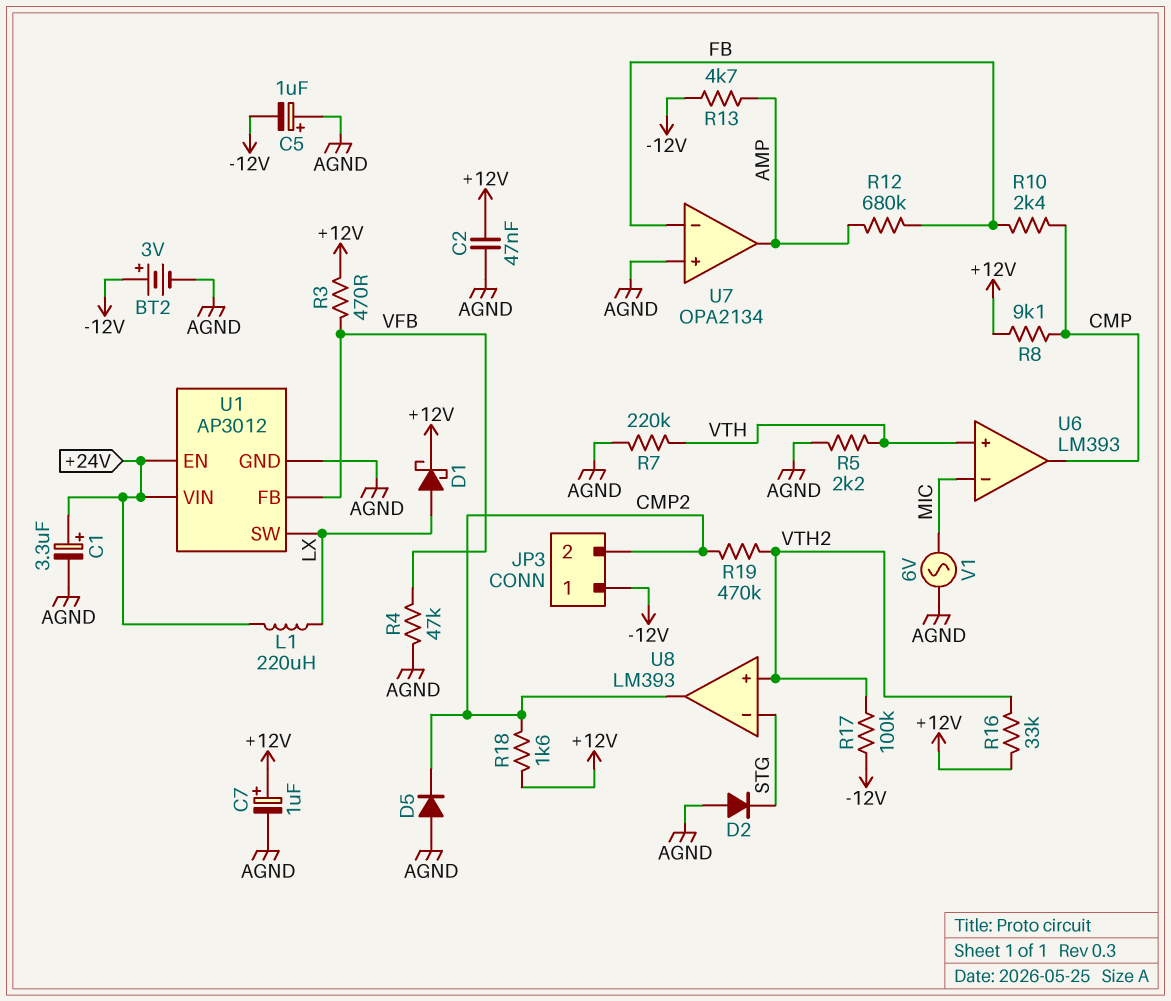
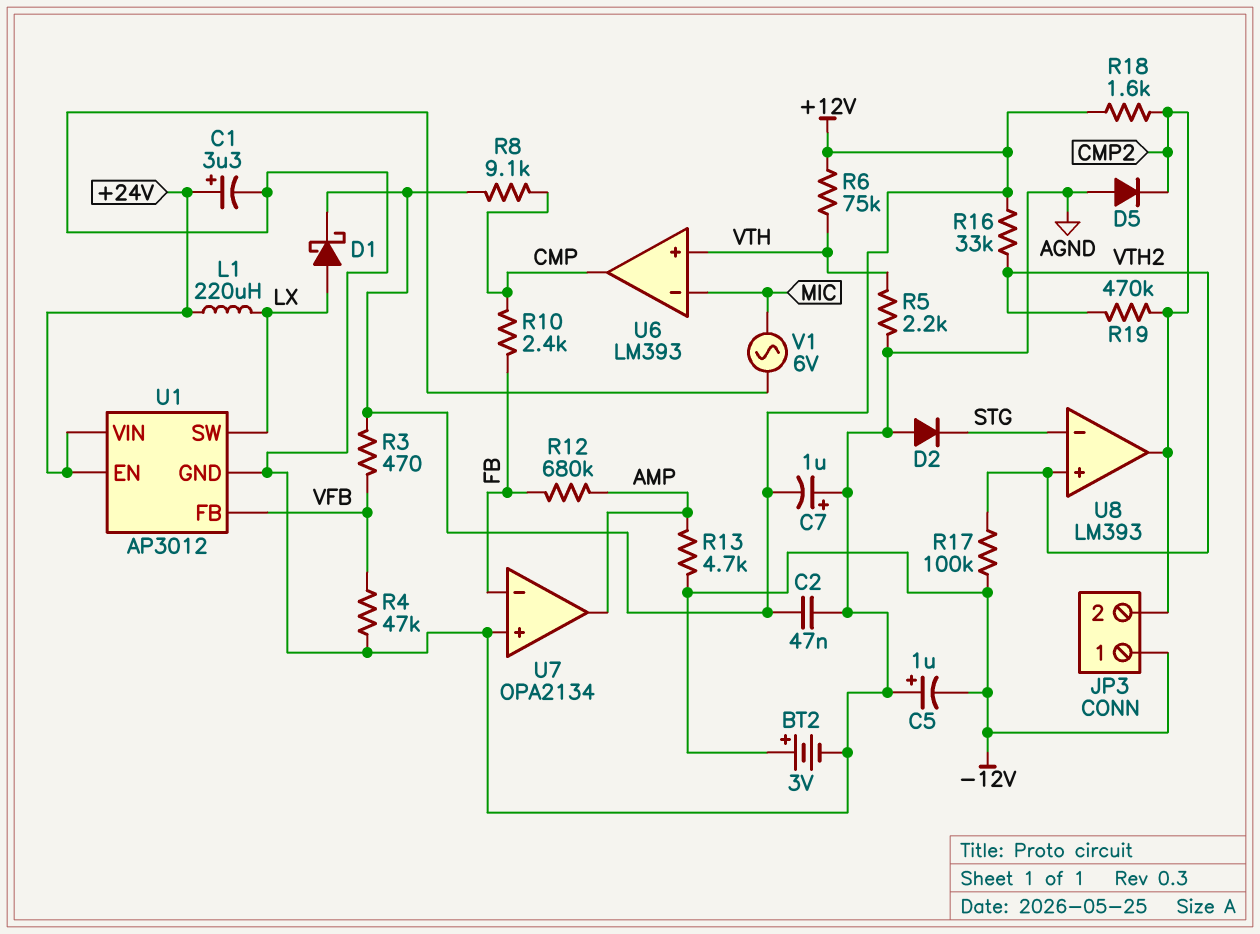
C7: 1uF (plus +12V, minus AGND) -> 1uF (plus AGND, minus +12V)
R6: none -> 75k (+12V, VTH)
R7: 220k (AGND, VTH) -> none

